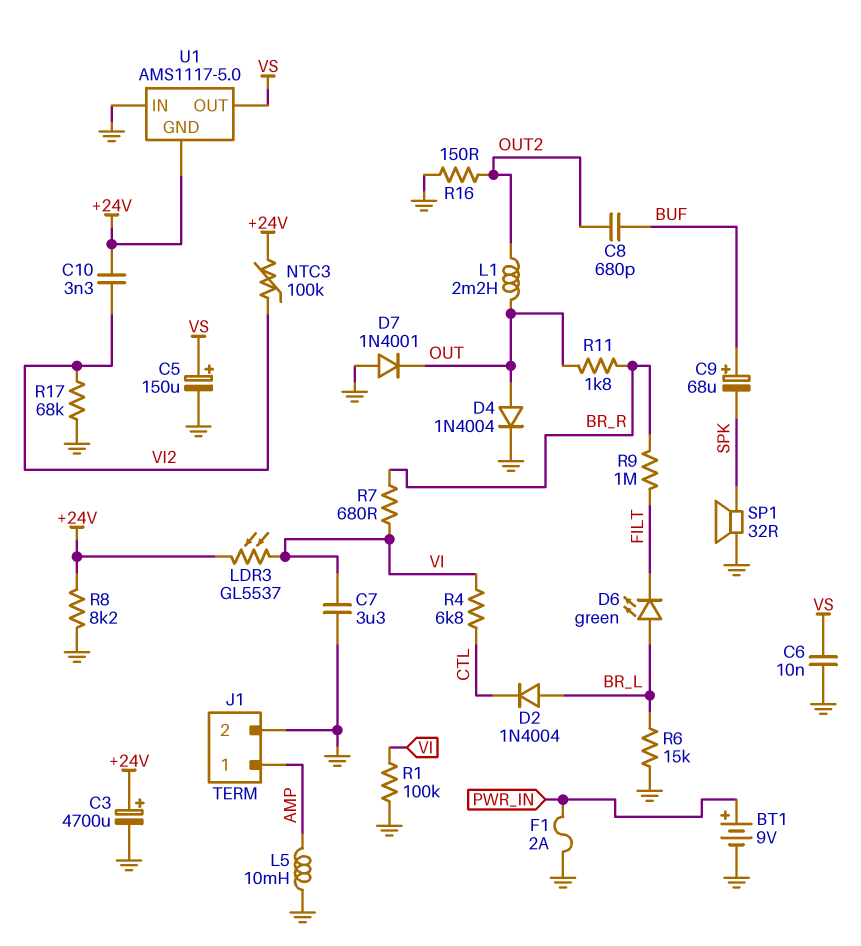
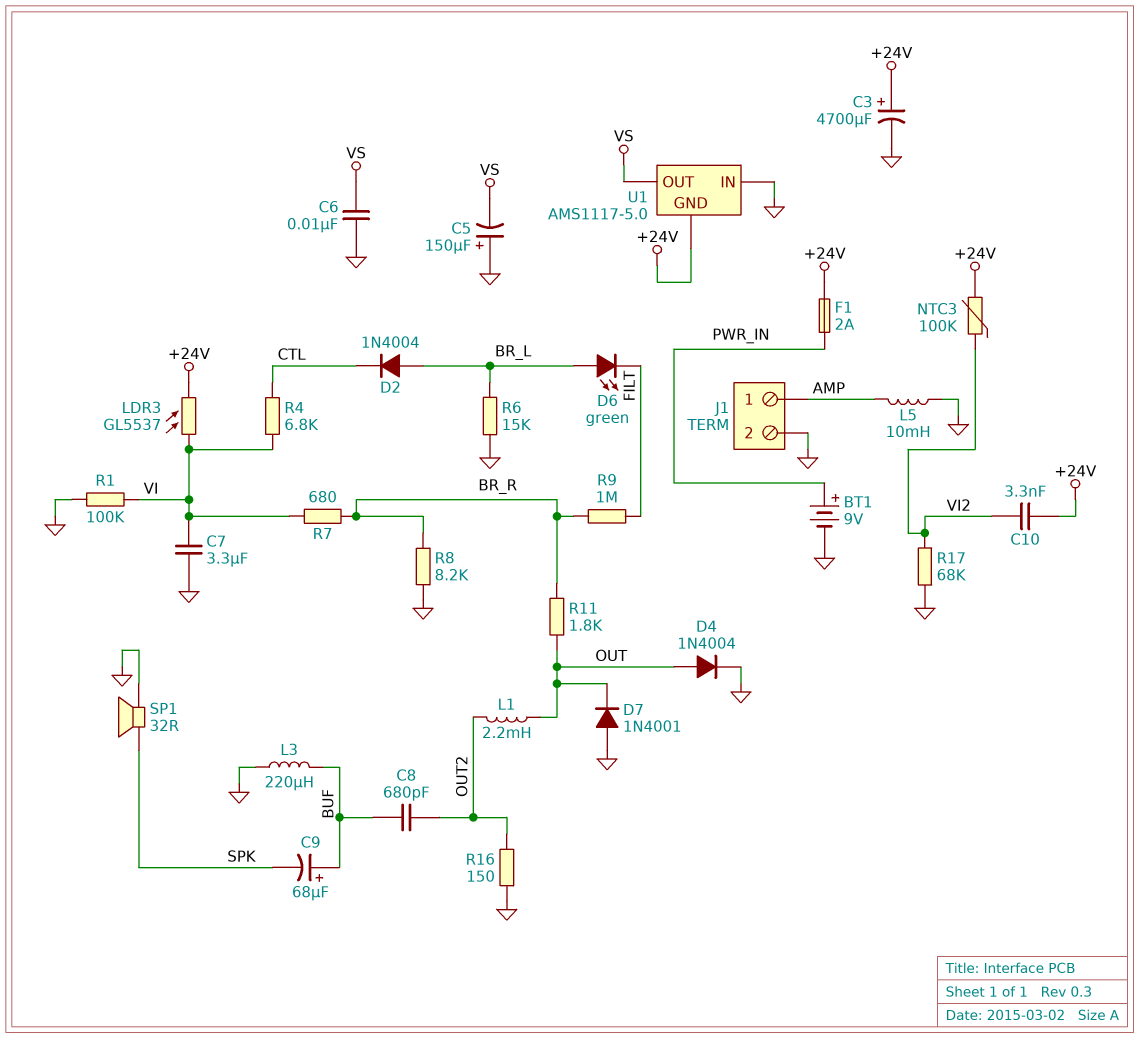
C5: 150uF (plus VS, minus GND) -> 150uF (plus GND, minus VS)
F1: 2A (GND, PWR_IN) -> 2A (+24V, PWR_IN)
L3: none -> 220uH (BUF, GND)
R8: 8.2k (+24V, GND) -> 8.2k (BR_R, GND)

